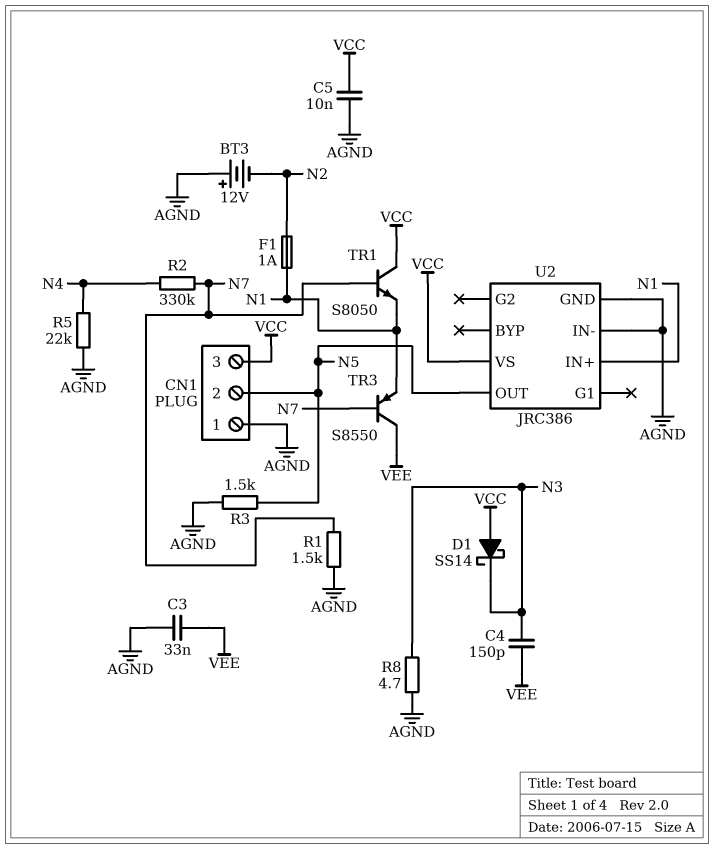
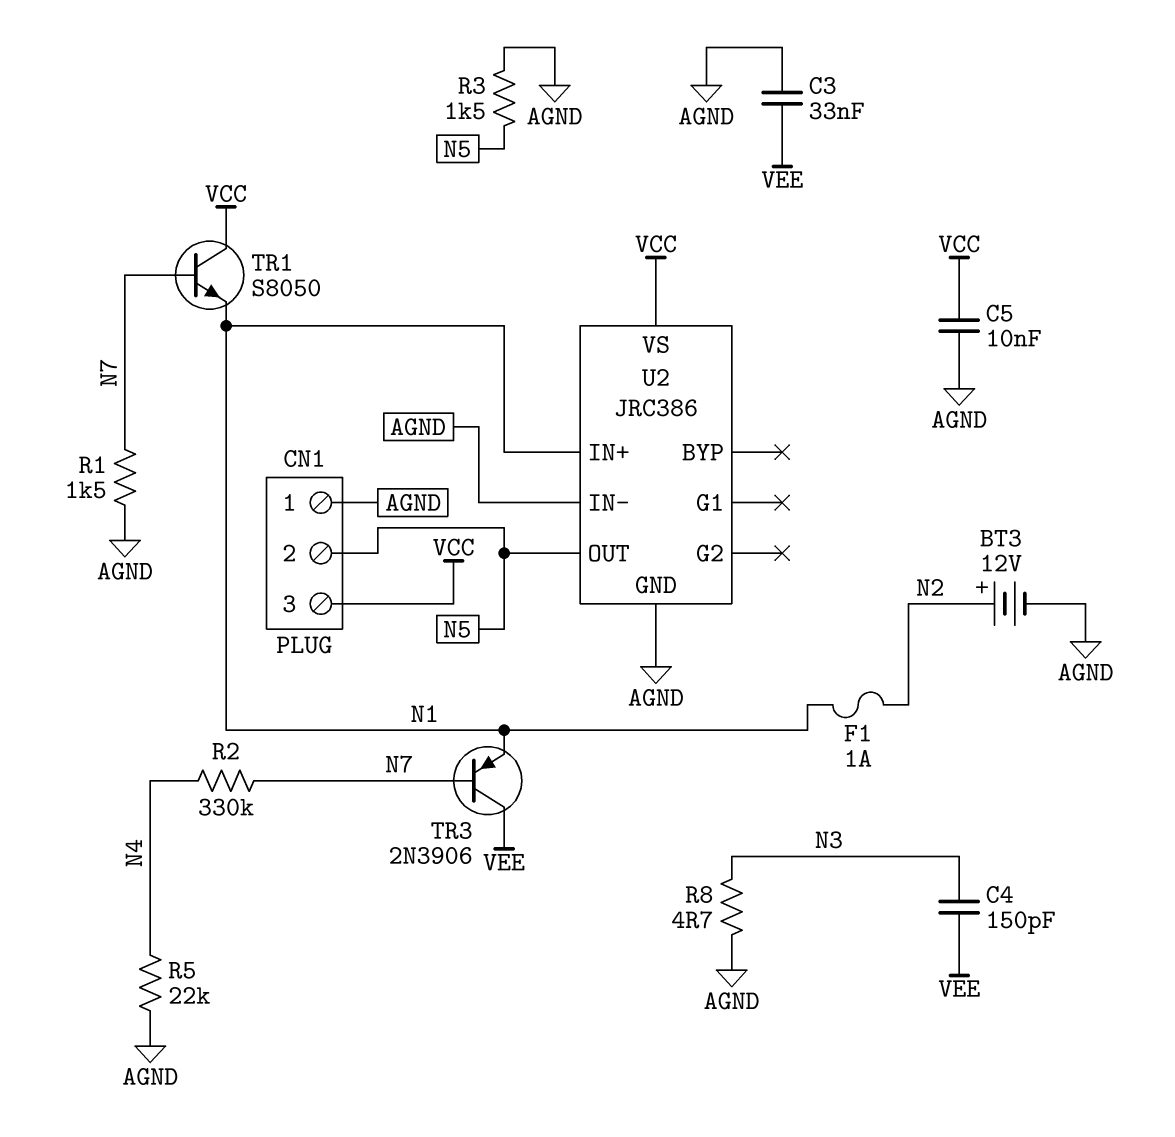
BT3: 12V (plus AGND, minus N2) -> 12V (plus N2, minus AGND)
D1: schottky SS14 (A VCC, K N3) -> none
TR3: PNP S8550 (B N7, C VEE, E N1) -> PNP 2N3906 (B N7, C VEE, E N1)

